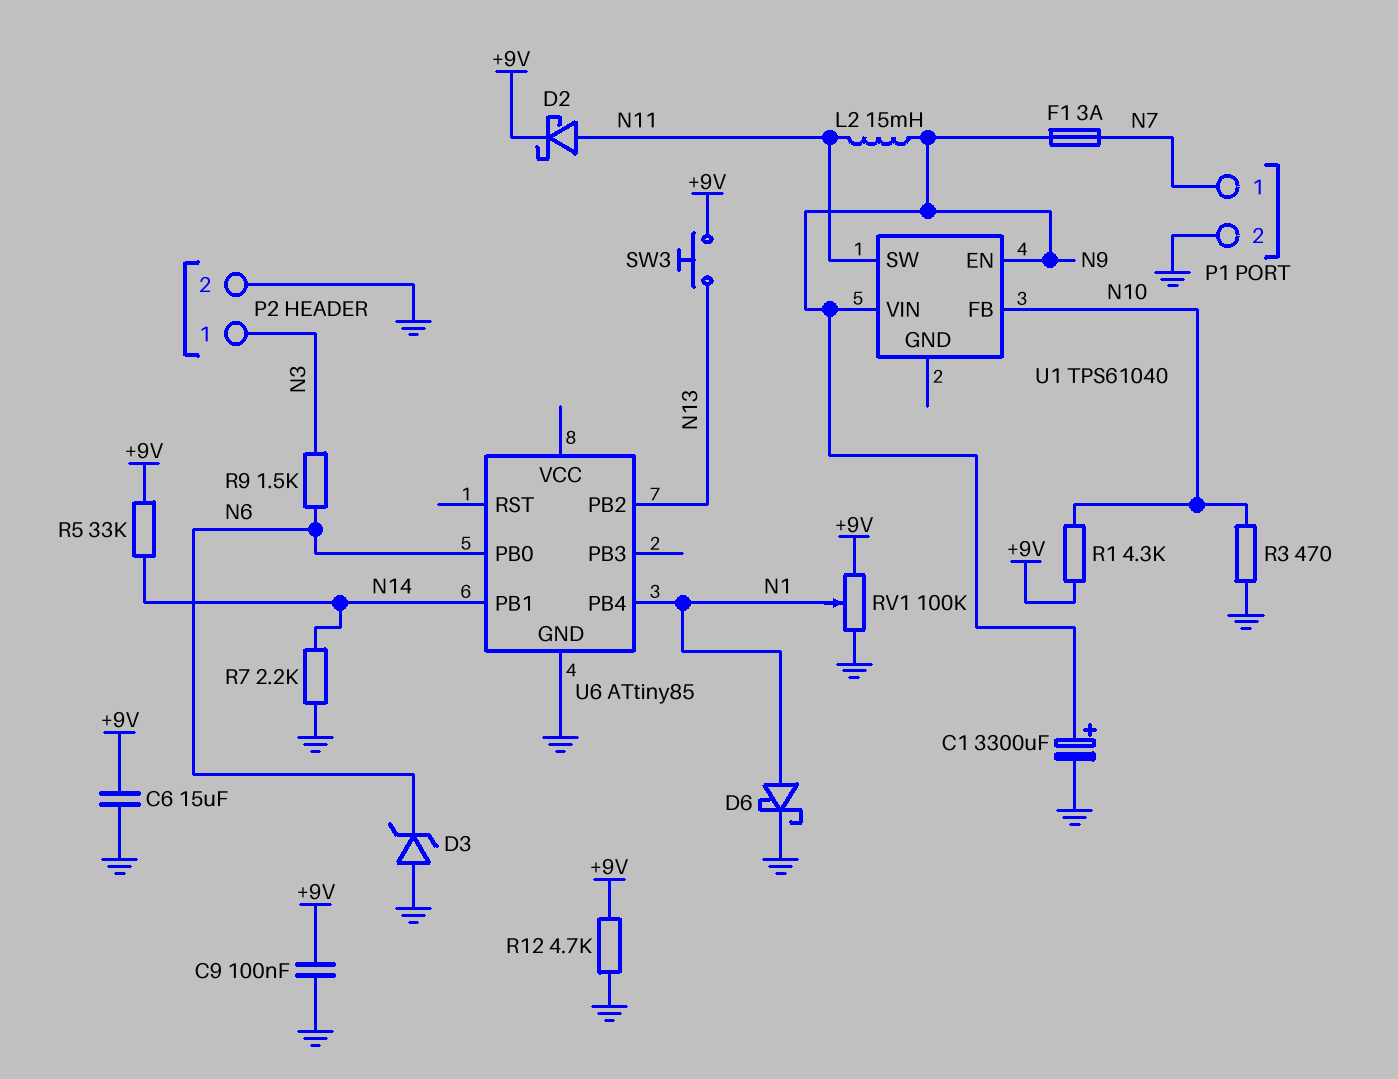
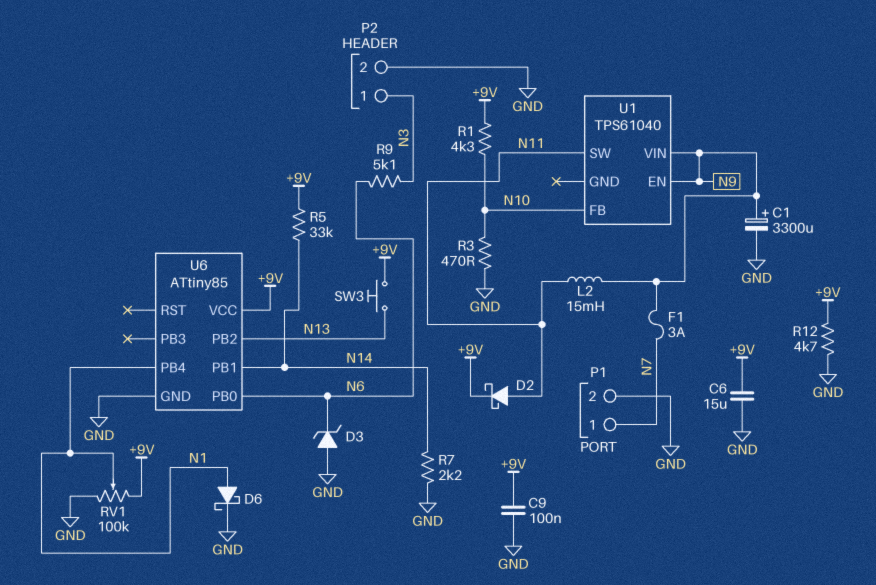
R9: 1.5k (N3, N6) -> 5.1k (N3, N6)
U6 pin VCC: none -> +9V

